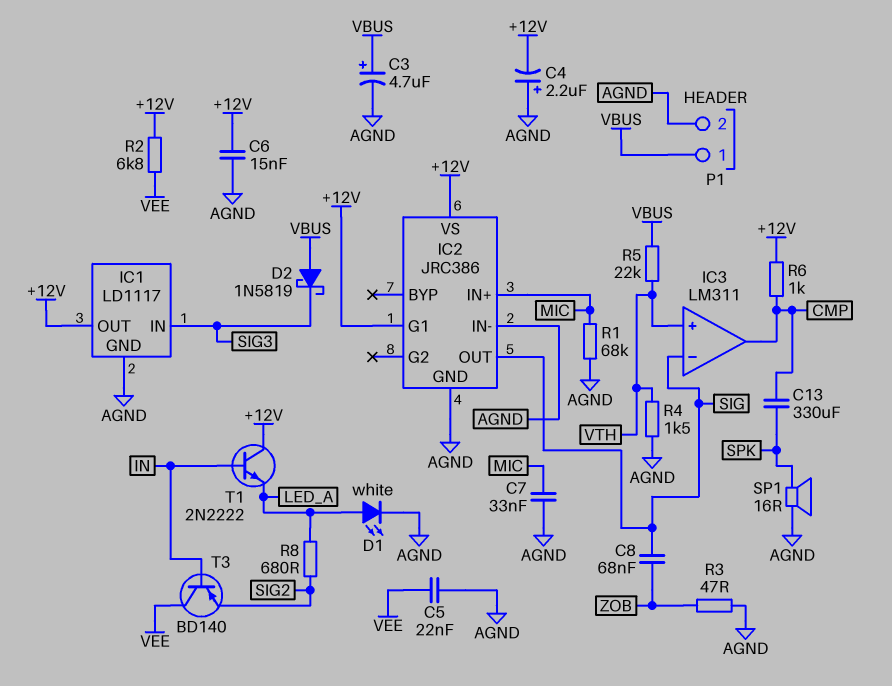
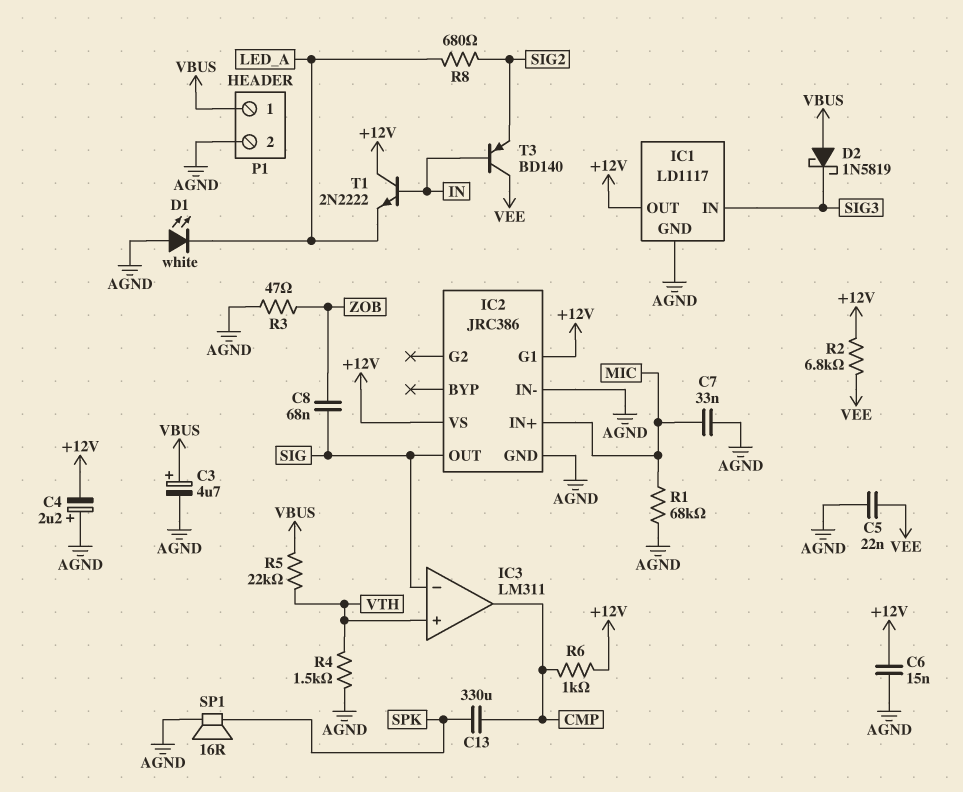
D1: LED white (A LED_A, K AGND) -> LED white (A AGND, K LED_A)

